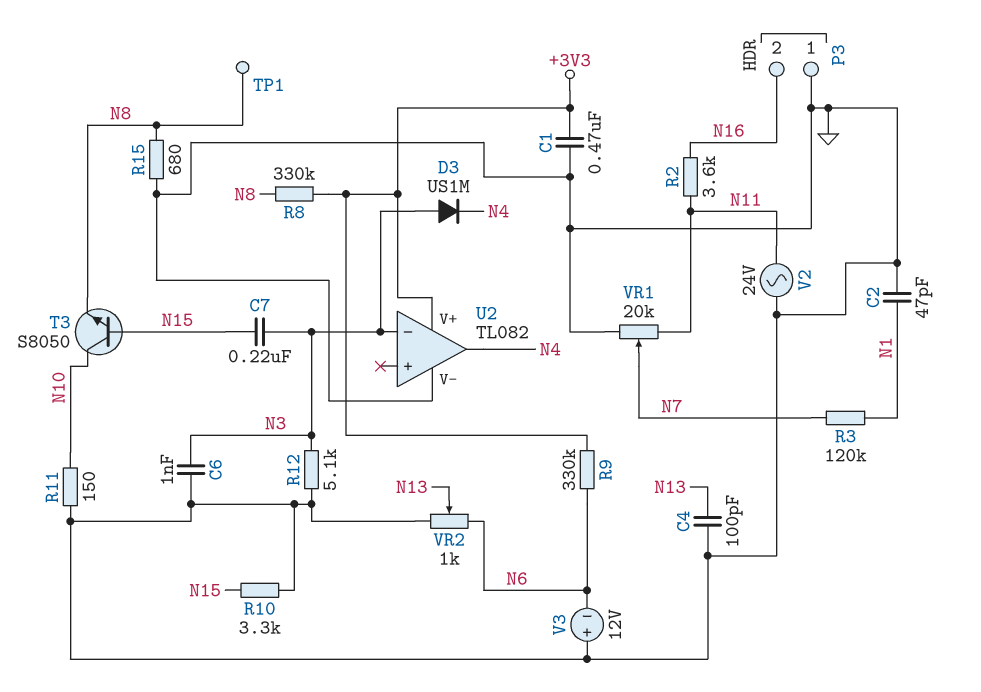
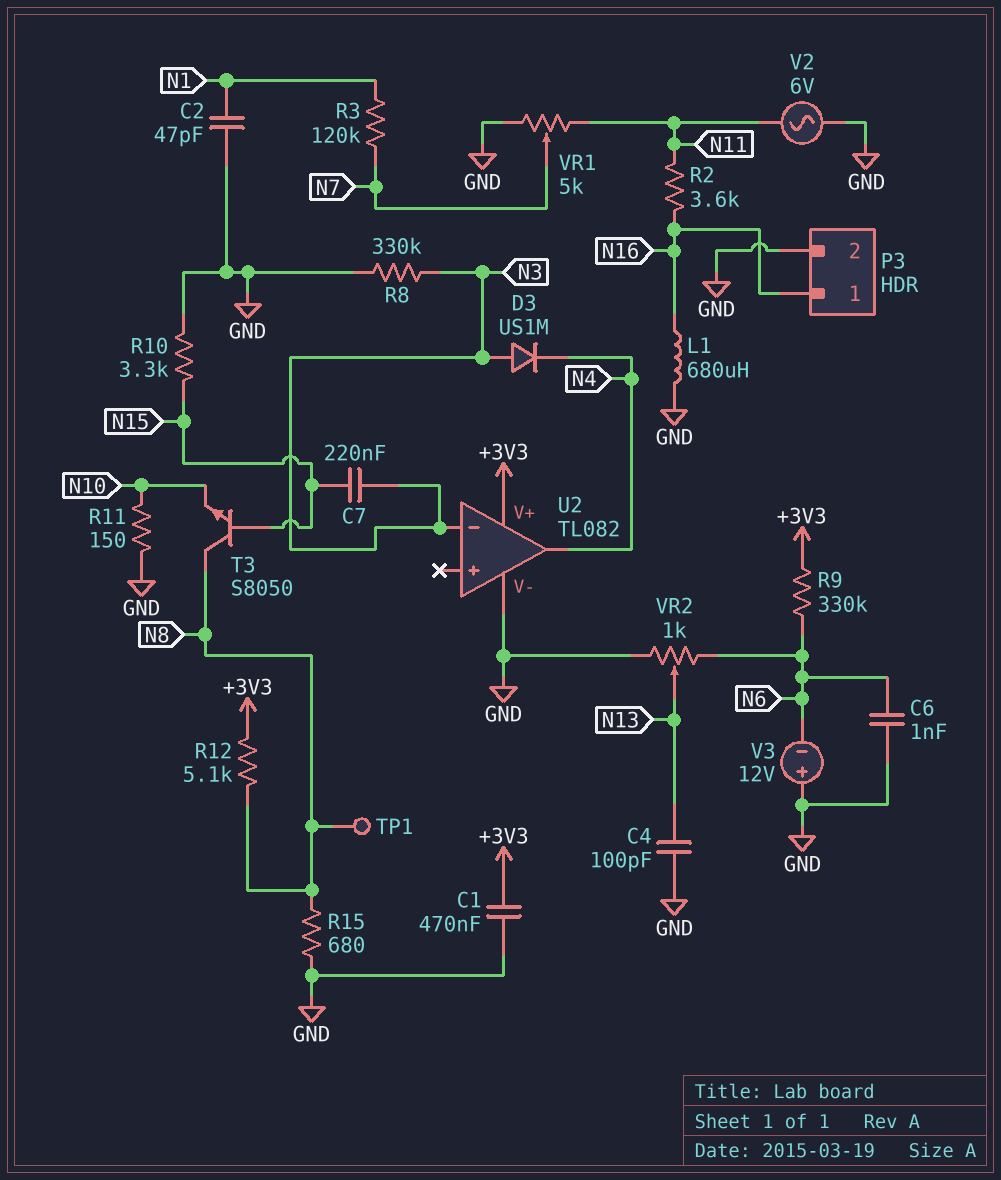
C6: 1nF (GND, N3) -> 1nF (GND, N6)
L1: none -> 680uH (GND, N16)
P3 pin 1: GND -> N16
P3 pin 2: N16 -> GND
R8: 330k (+3V3, N8) -> 330k (GND, N3)
R12: 5.1k (GND, N3) -> 5.1k (+3V3, N8)
T3: NPN S8050 (B N15, C N10, E N8) -> NPN S8050 (B N15, C N8, E N10)
V2: AC 24V (GND, N11) -> AC 6V (GND, N11)
VR1: 20k (GND, N11, wiper N7) -> 5k (GND, N11, wiper N7)

